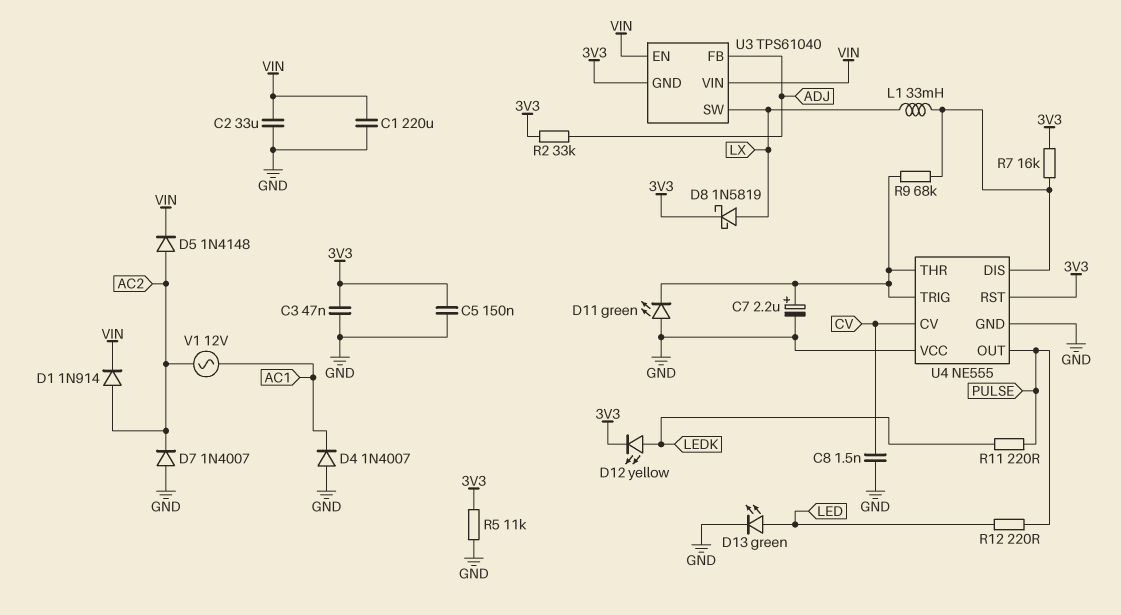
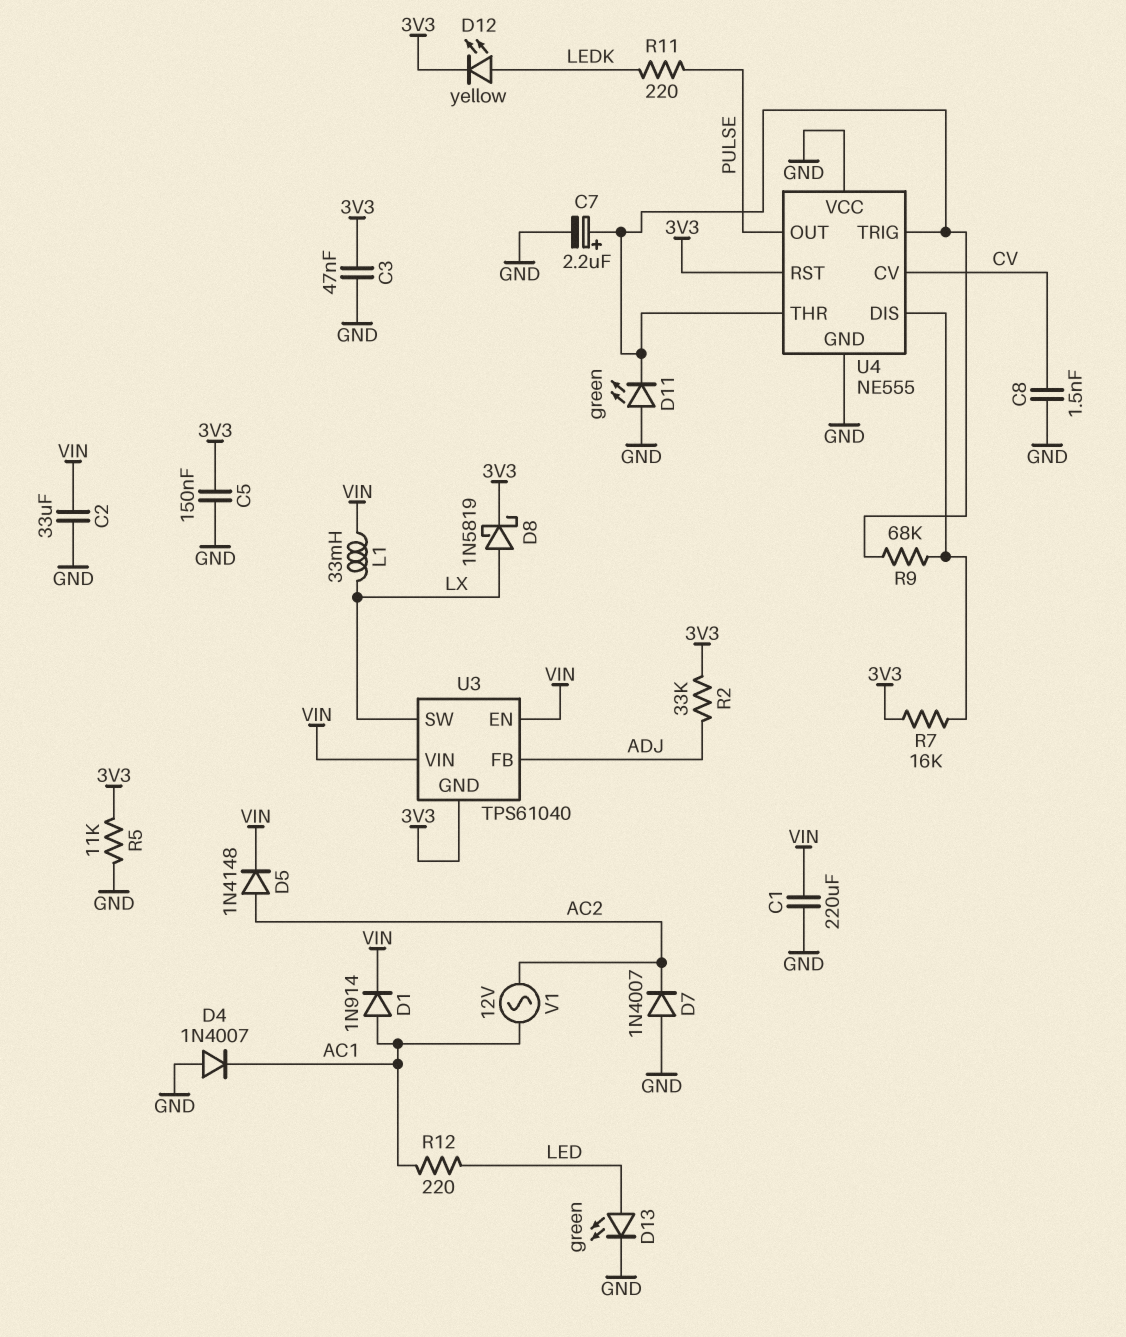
D1: diode 1N914 (A AC2, K VIN) -> diode 1N914 (A AC1, K VIN)
L1: 33mH (LX, U4/DIS) -> 33mH (LX, VIN)
R12: 220 (LED, PULSE) -> 220 (AC1, LED)

